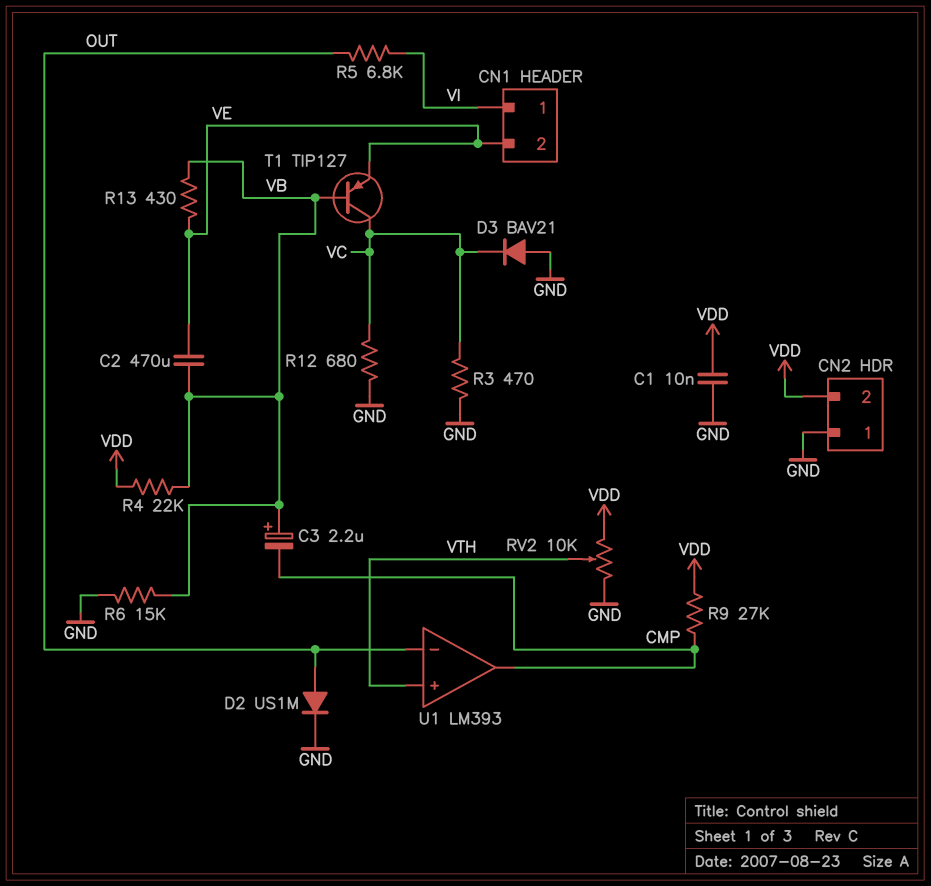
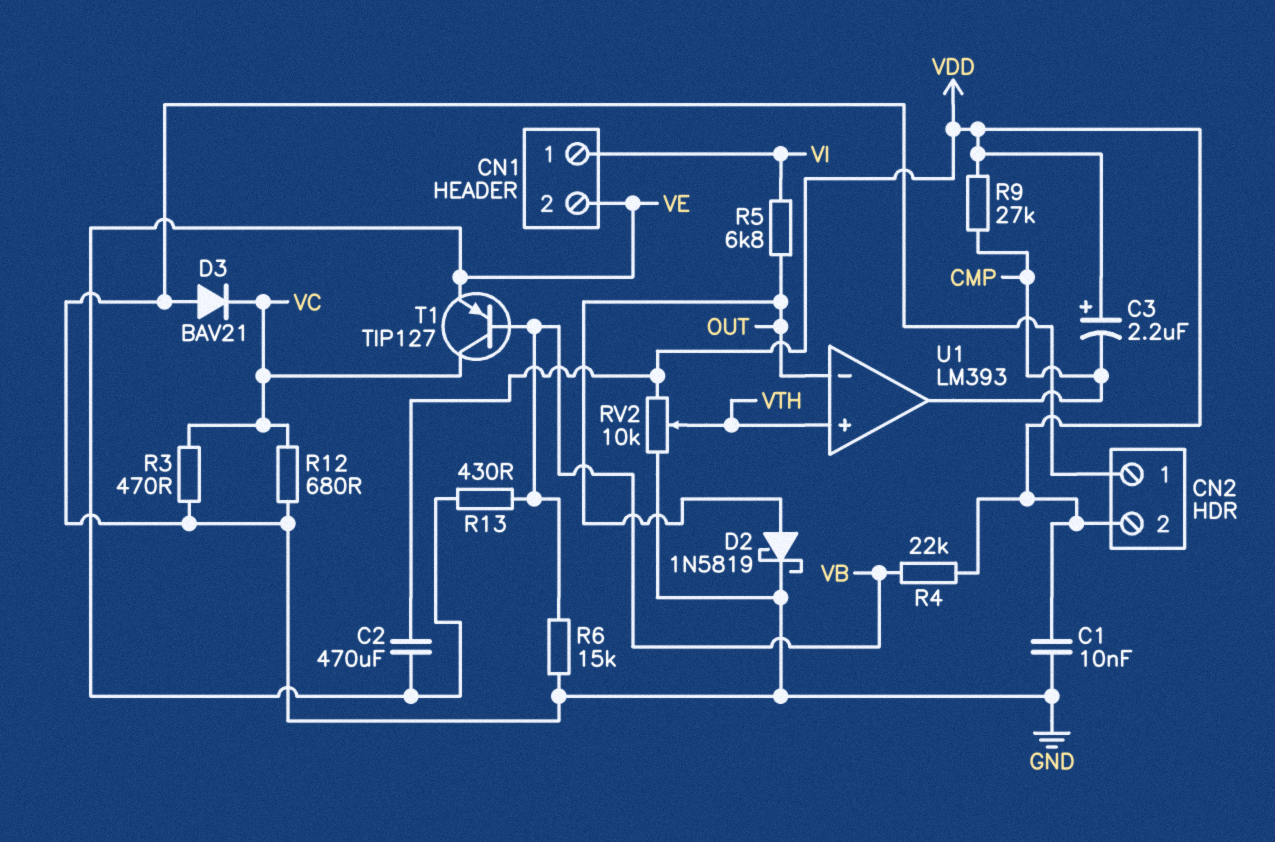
C2: 470uF (VB, VE) -> 470uF (VDD, VE)
C3: 2.2uF (plus VB, minus CMP) -> 2.2uF (plus VDD, minus CMP)
D2: diode US1M (A OUT, K GND) -> schottky 1N5819 (A OUT, K GND)

